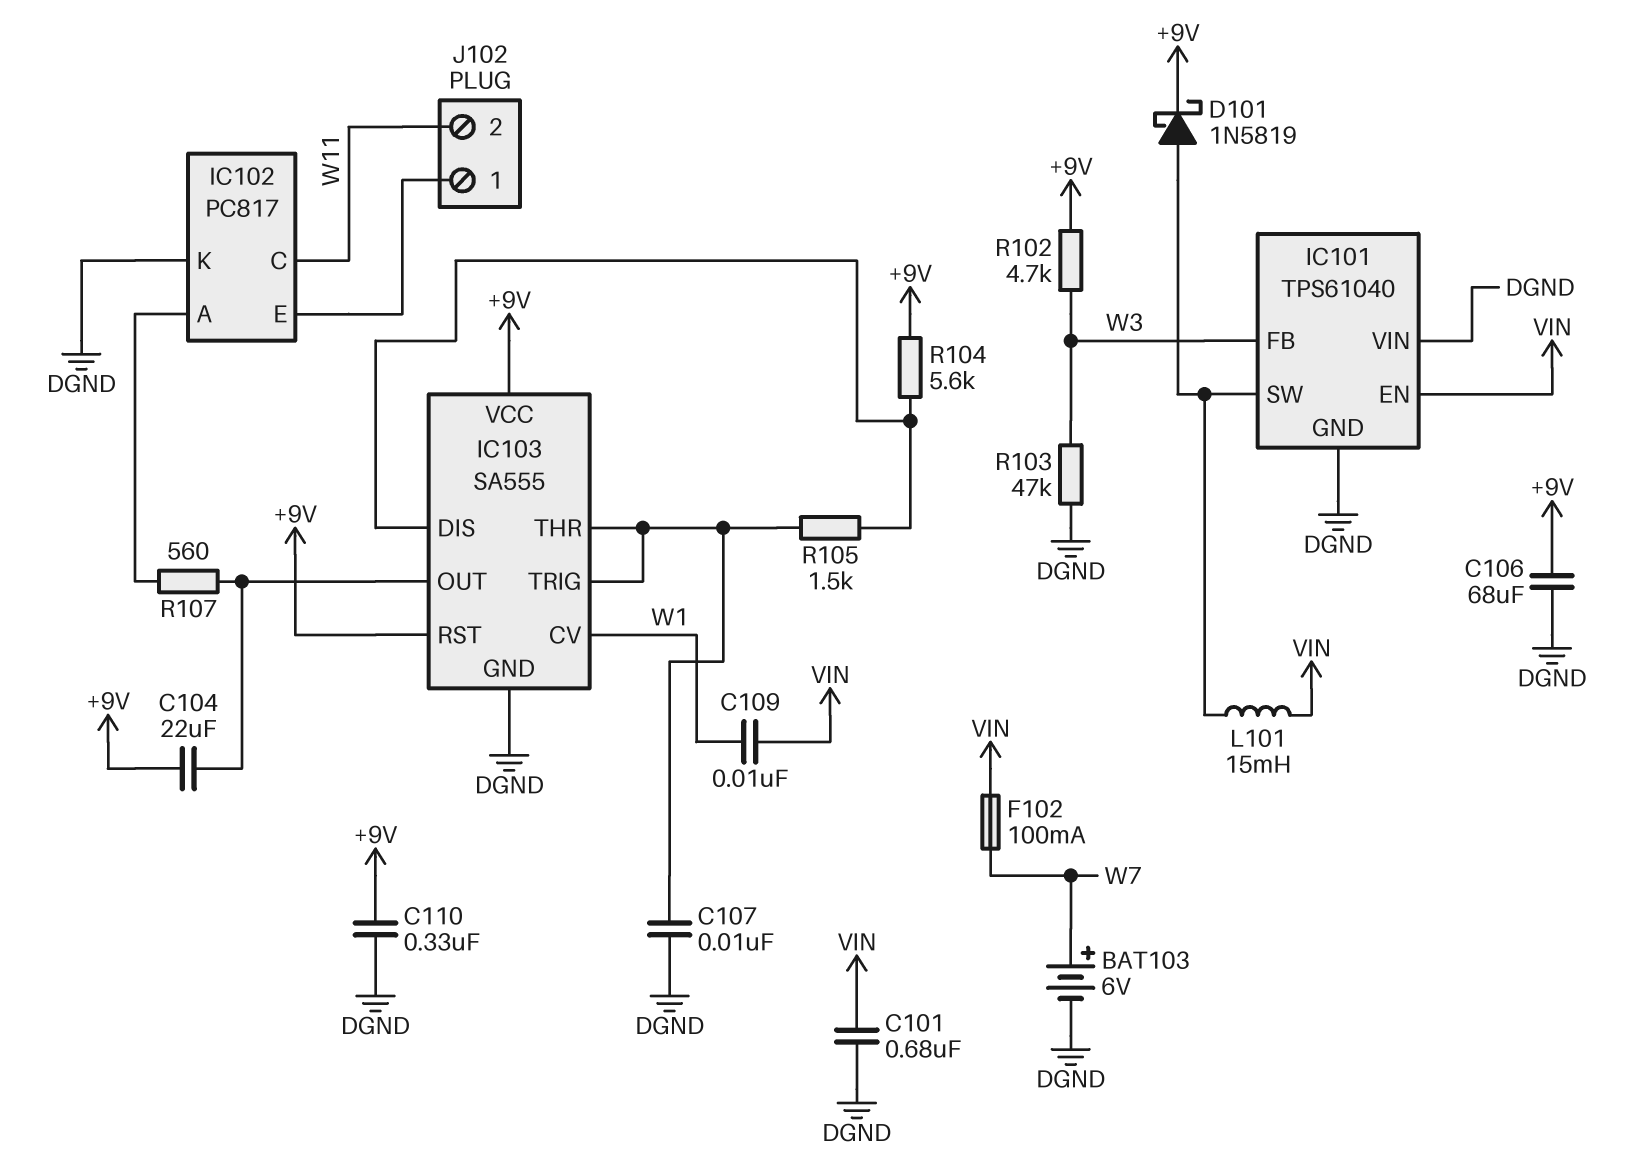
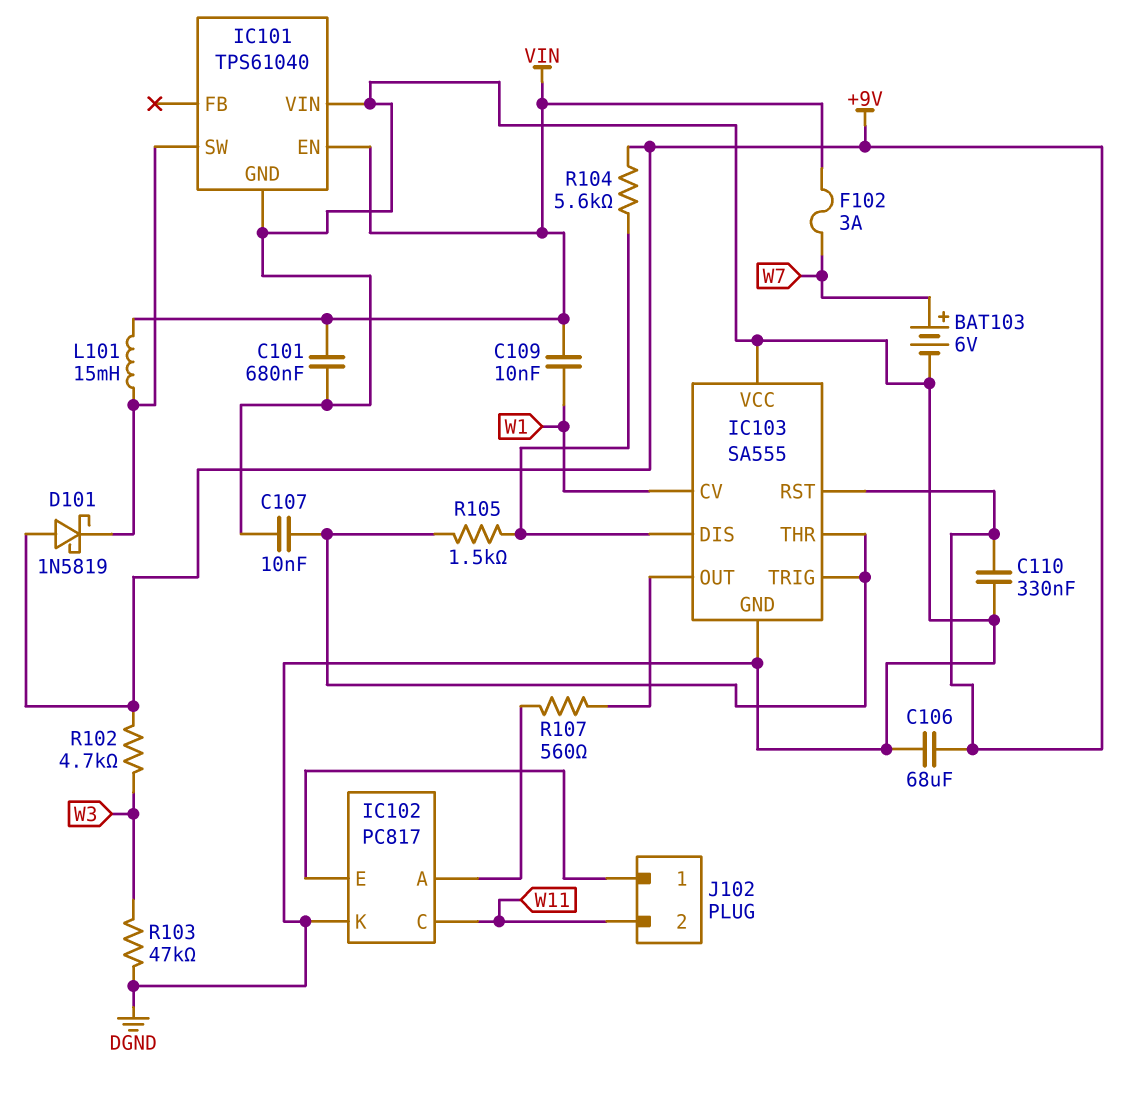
C104: 22uF (+9V, IC103/OUT) -> none
D101: schottky 1N5819 (A IC101/SW, K +9V) -> schottky 1N5819 (A +9V, K IC101/SW)
F102: 100mA (VIN, W7) -> 3A (VIN, W7)
IC101 pin FB: W3 -> none
IC103 pin VCC: +9V -> DGND

